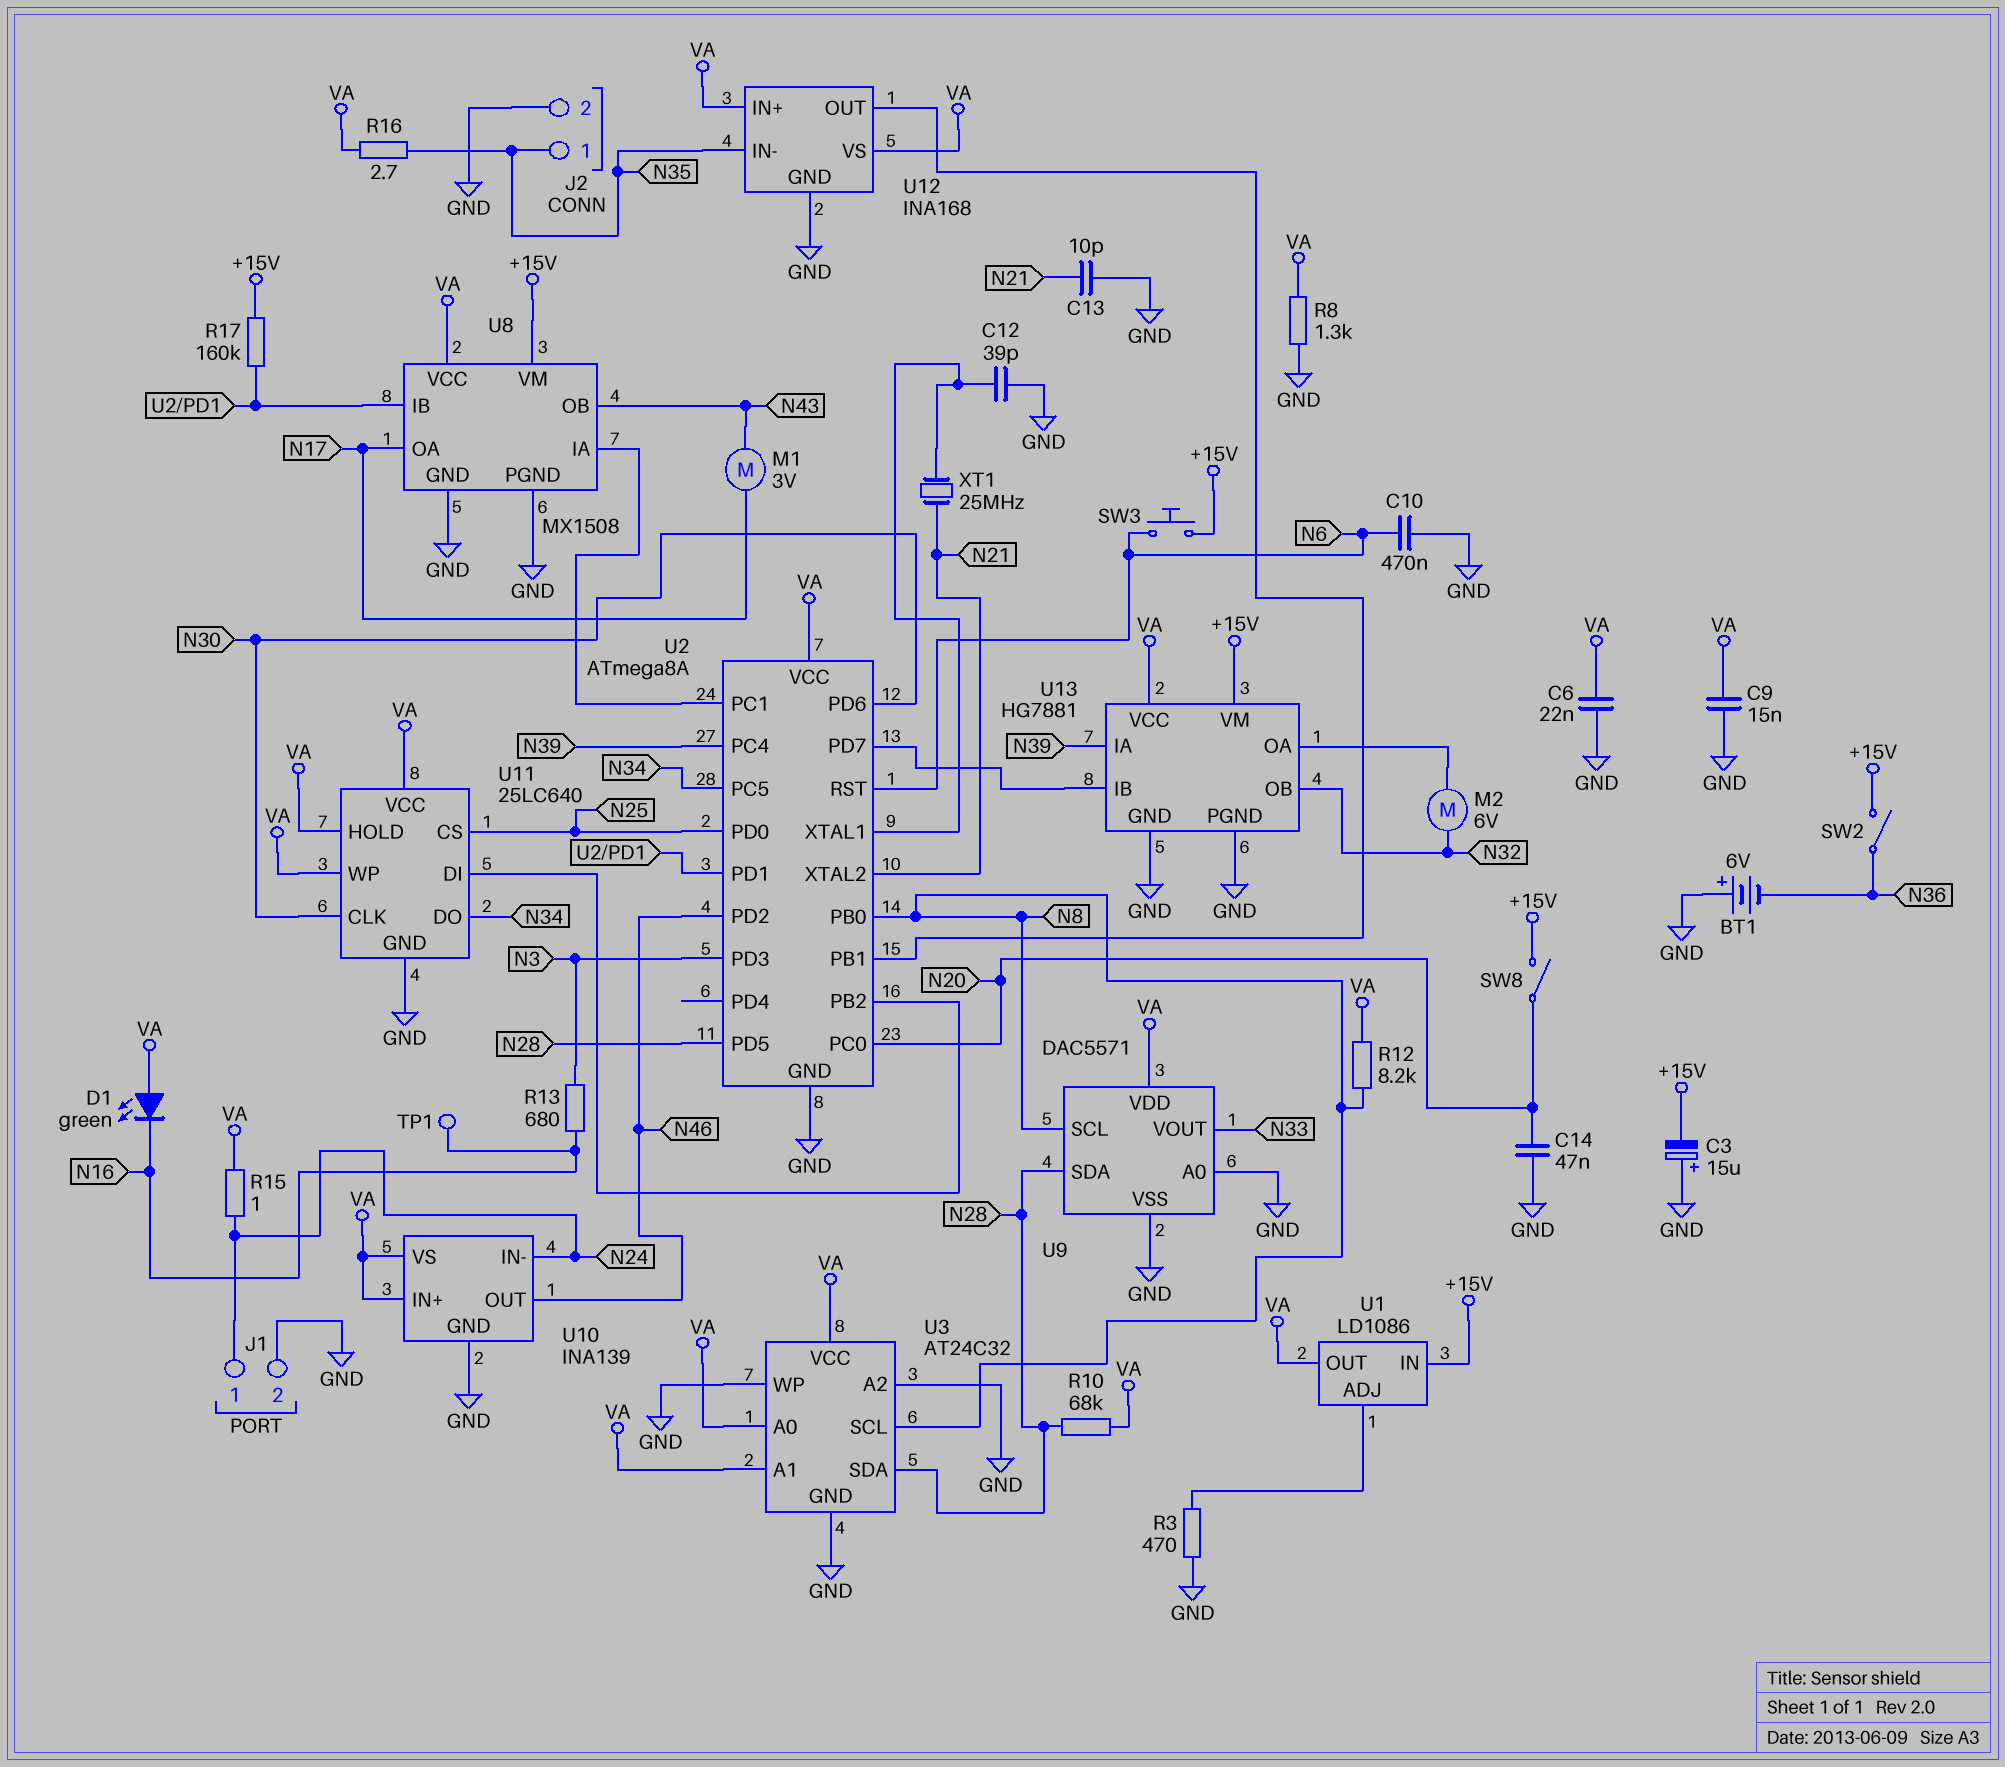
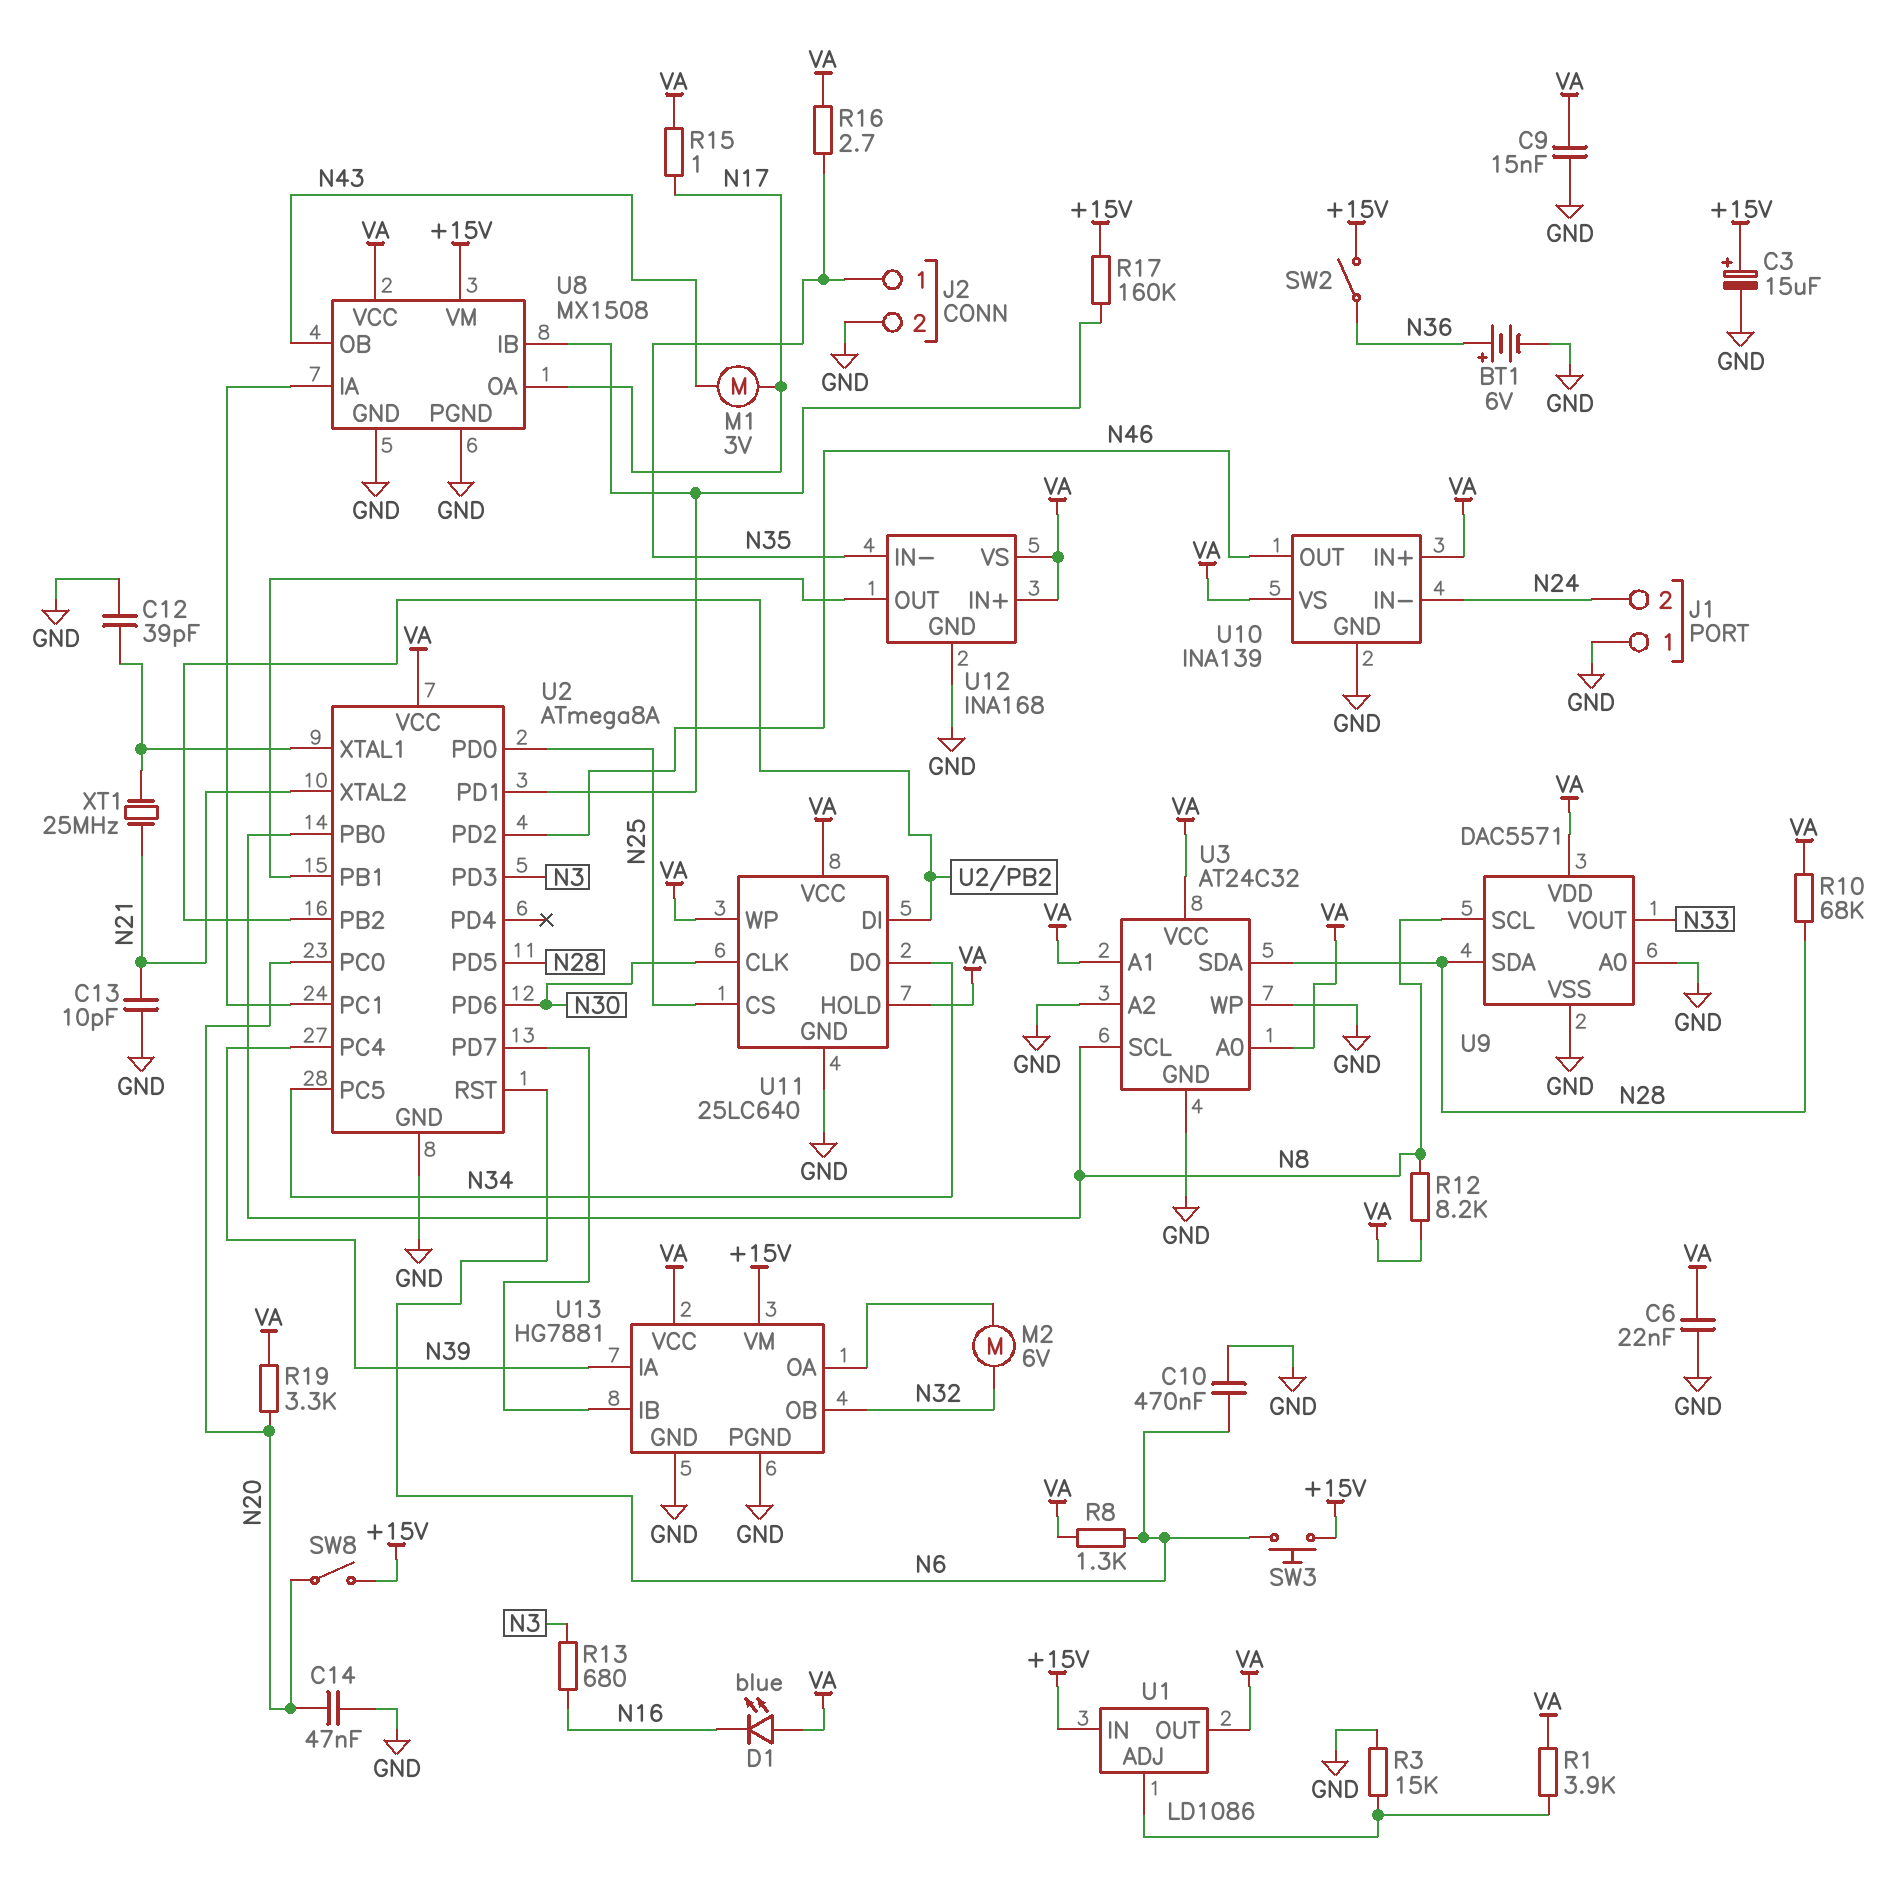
BT1: 6V (plus GND, minus N36) -> 6V (plus N36, minus GND)
C3: 15uF (plus GND, minus +15V) -> 15uF (plus +15V, minus GND)
D1: LED green (A VA, K N16) -> LED blue (A VA, K N16)
J1 pin 1: N24 -> GND
J1 pin 2: GND -> N24
R1: none -> 3.9k (U1/ADJ, VA)
R3: 470 (GND, U1/ADJ) -> 15k (GND, U1/ADJ)
R8: 1.3k (GND, VA) -> 1.3k (N6, VA)
R15: 1 (N24, VA) -> 1 (N17, VA)
R19: none -> 3.3k (N20, VA)
TP1: test point (N16) -> none

